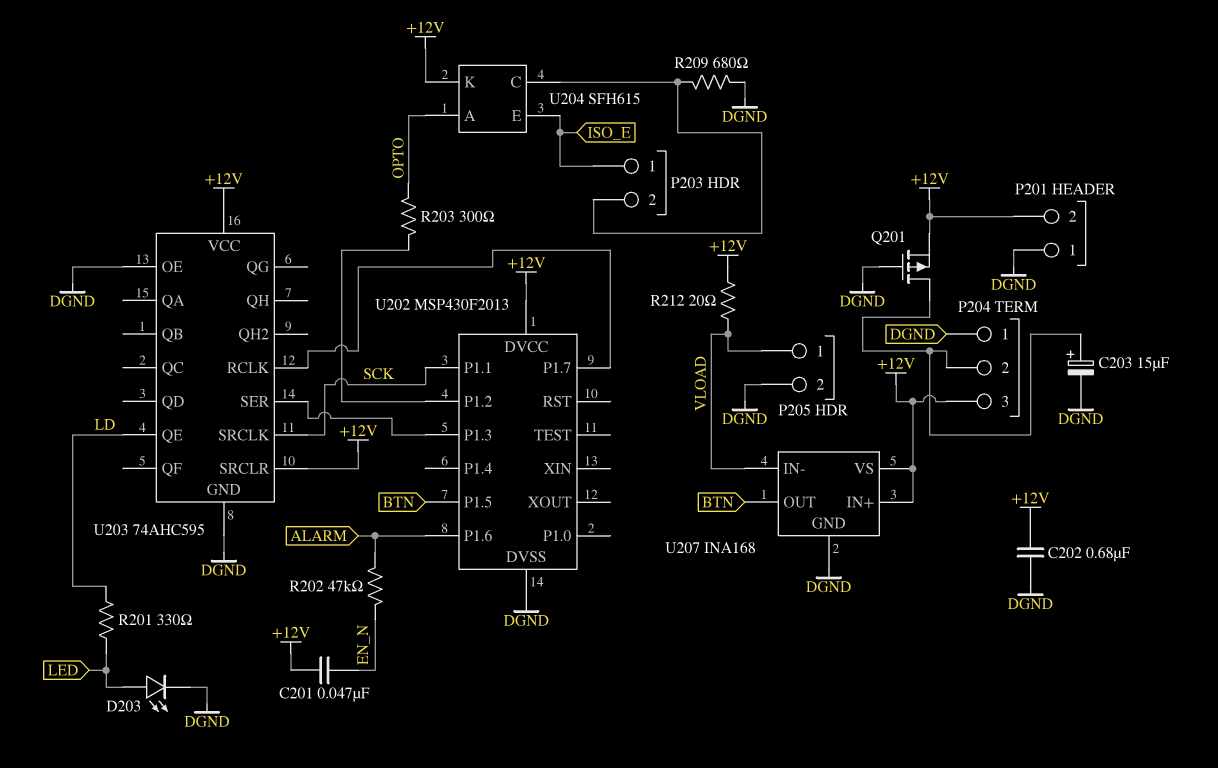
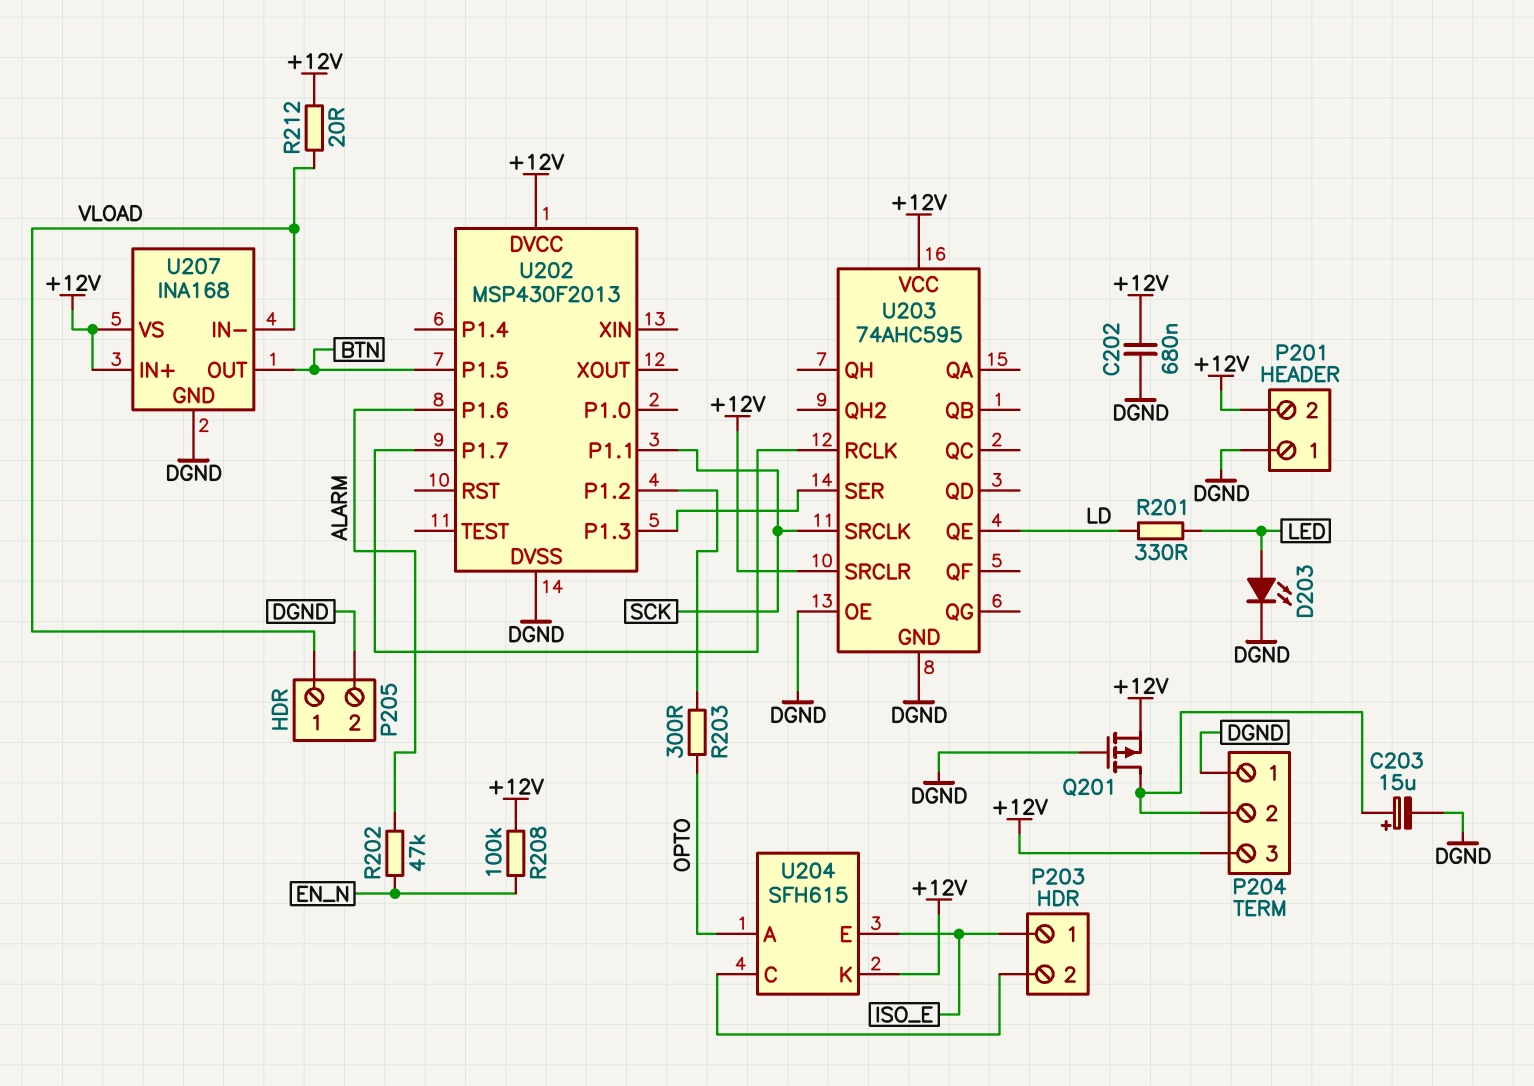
C201: 47nF (+12V, EN_N) -> none
R208: none -> 100k (+12V, EN_N)
R209: 680 (DGND, P203/2) -> none

